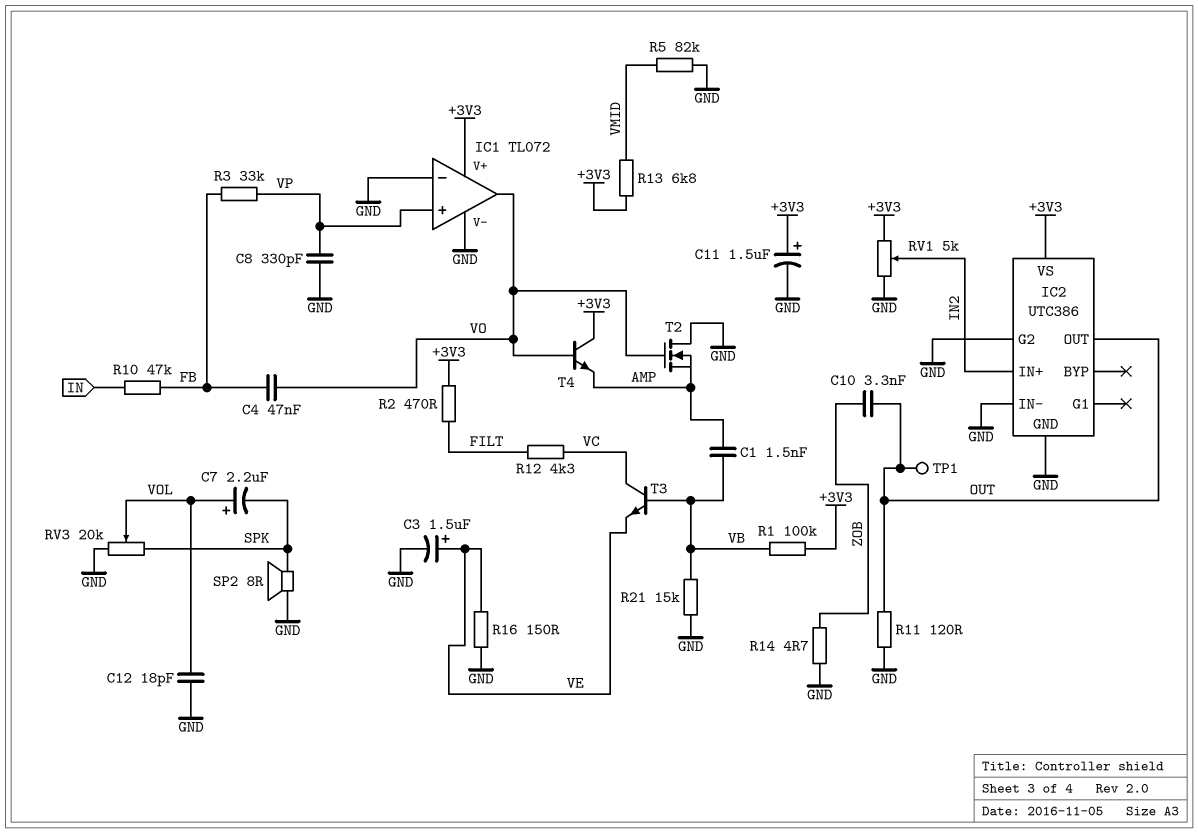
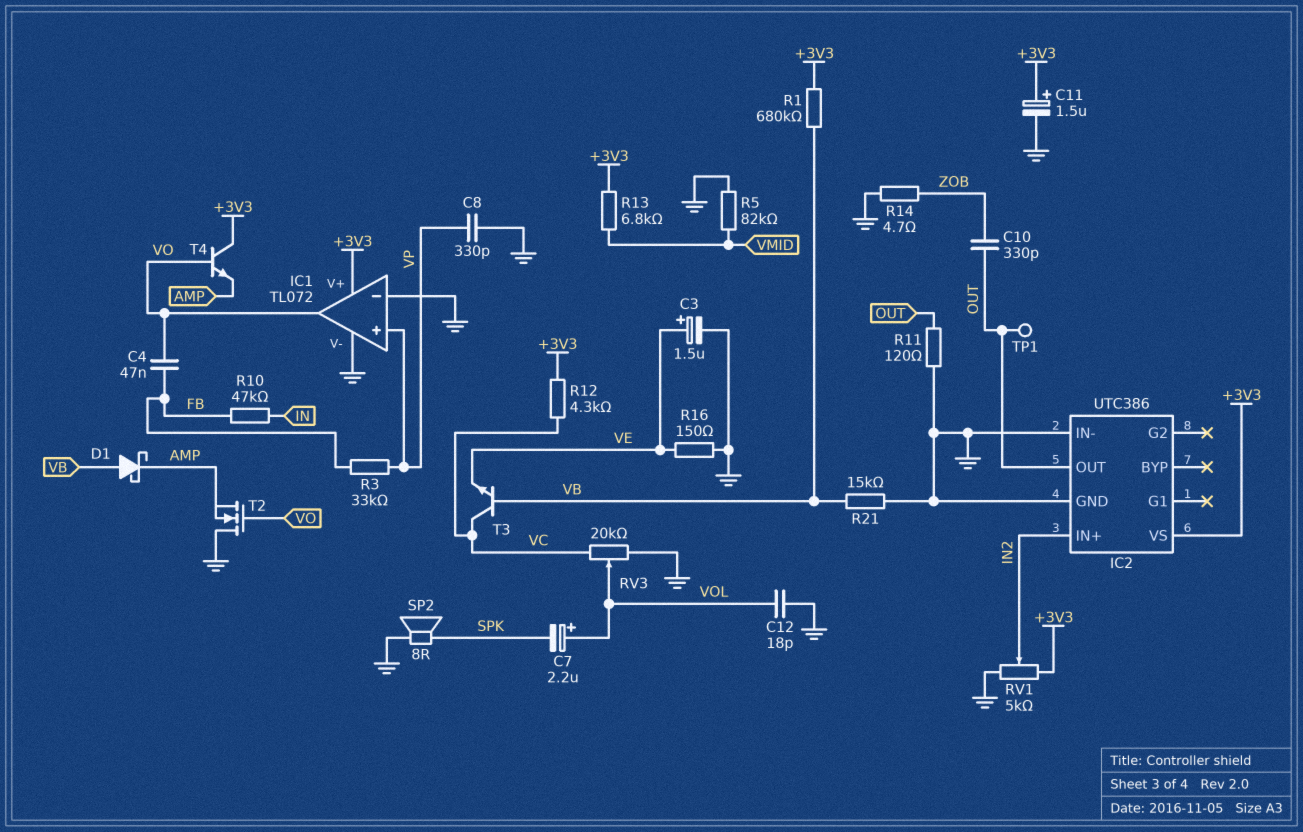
C1: 1.5nF (AMP, VB) -> none
C10: 3.3nF (OUT, ZOB) -> 330pF (OUT, ZOB)
D1: none -> schottky (A VB, K AMP)
IC2 pin G2: GND -> none
R1: 100k (+3V3, VB) -> 680k (+3V3, VB)
R2: 470 (+3V3, FILT) -> none
R12: 4.3k (FILT, VC) -> 4.3k (+3V3, VC)
RV3: 20k (GND, SPK, wiper VOL) -> 20k (GND, VC, wiper VOL)

